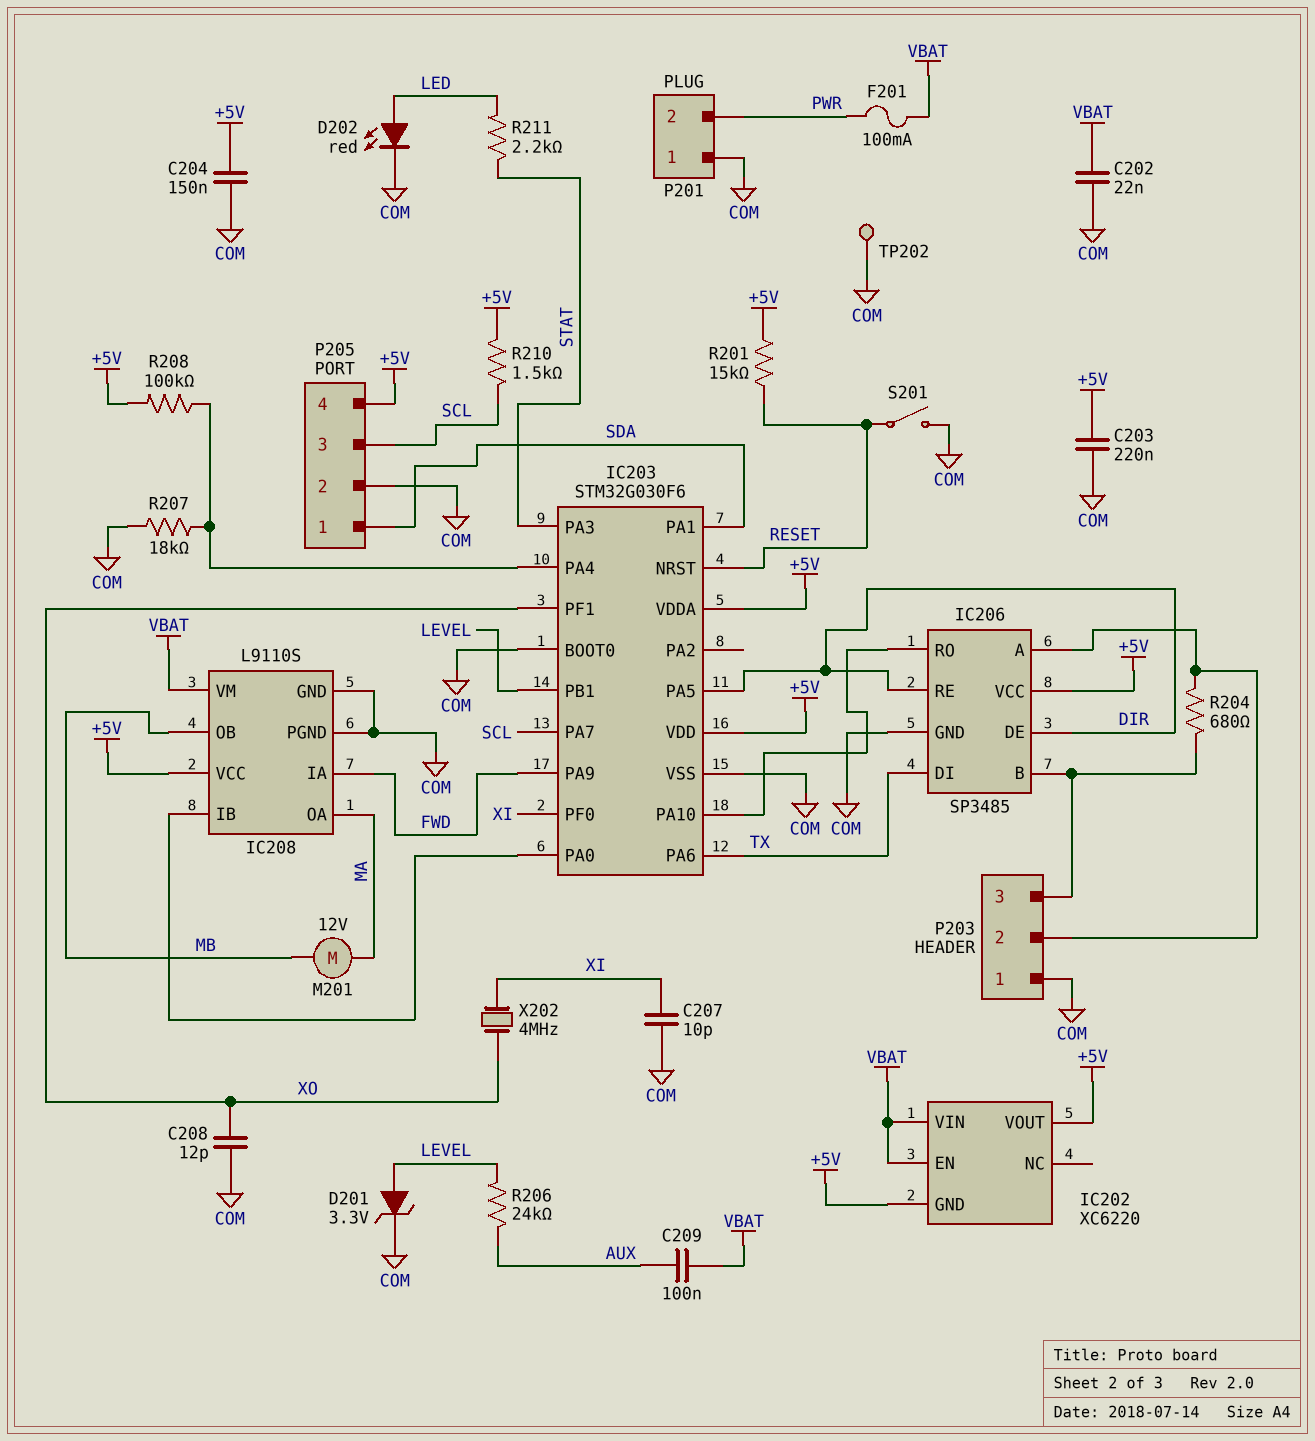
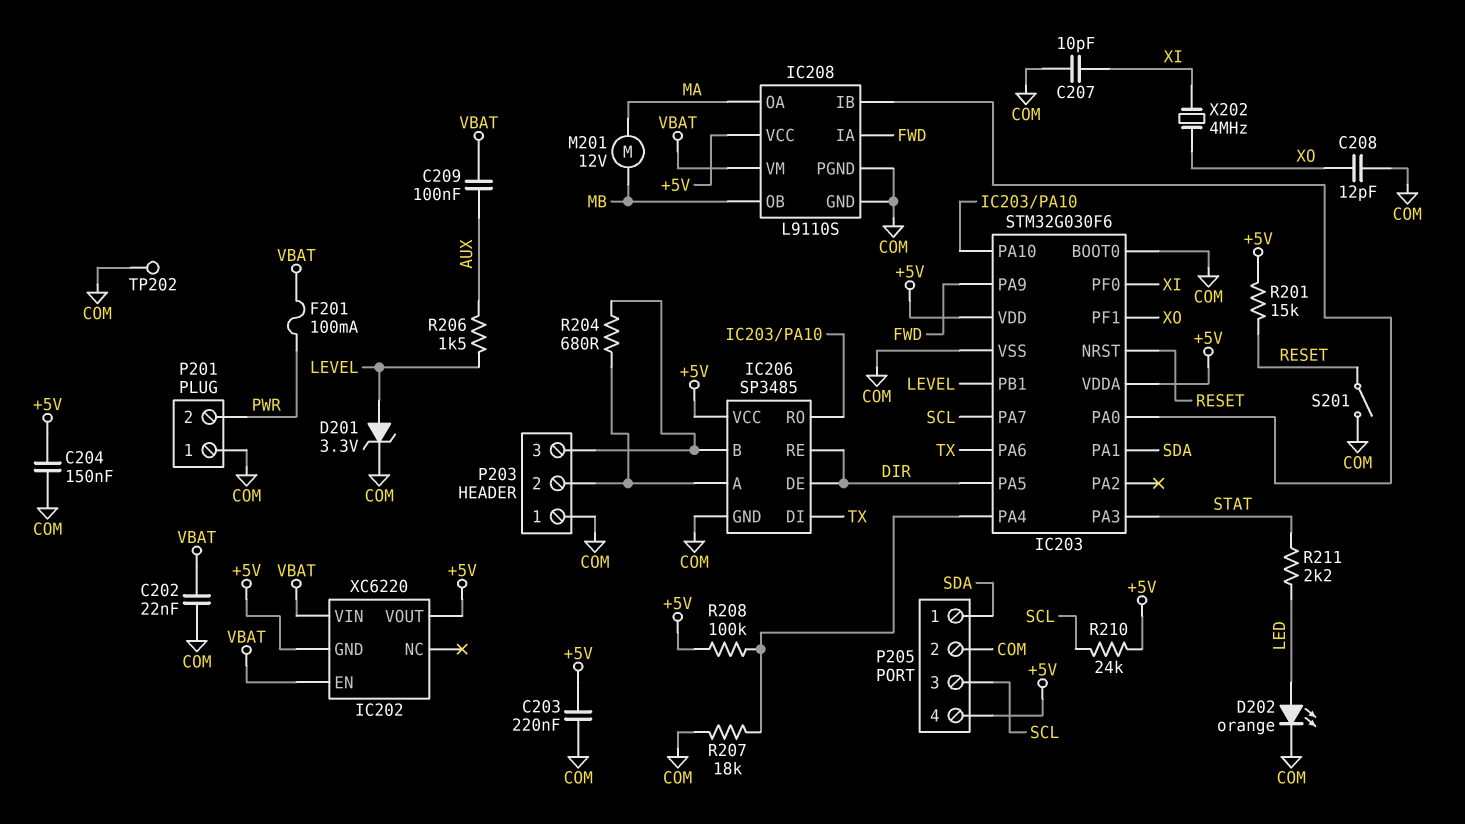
D202: LED red (A LED, K COM) -> LED orange (A LED, K COM)
R206: 24k (AUX, LEVEL) -> 1.5k (AUX, LEVEL)
R210: 1.5k (+5V, SCL) -> 24k (+5V, SCL)

